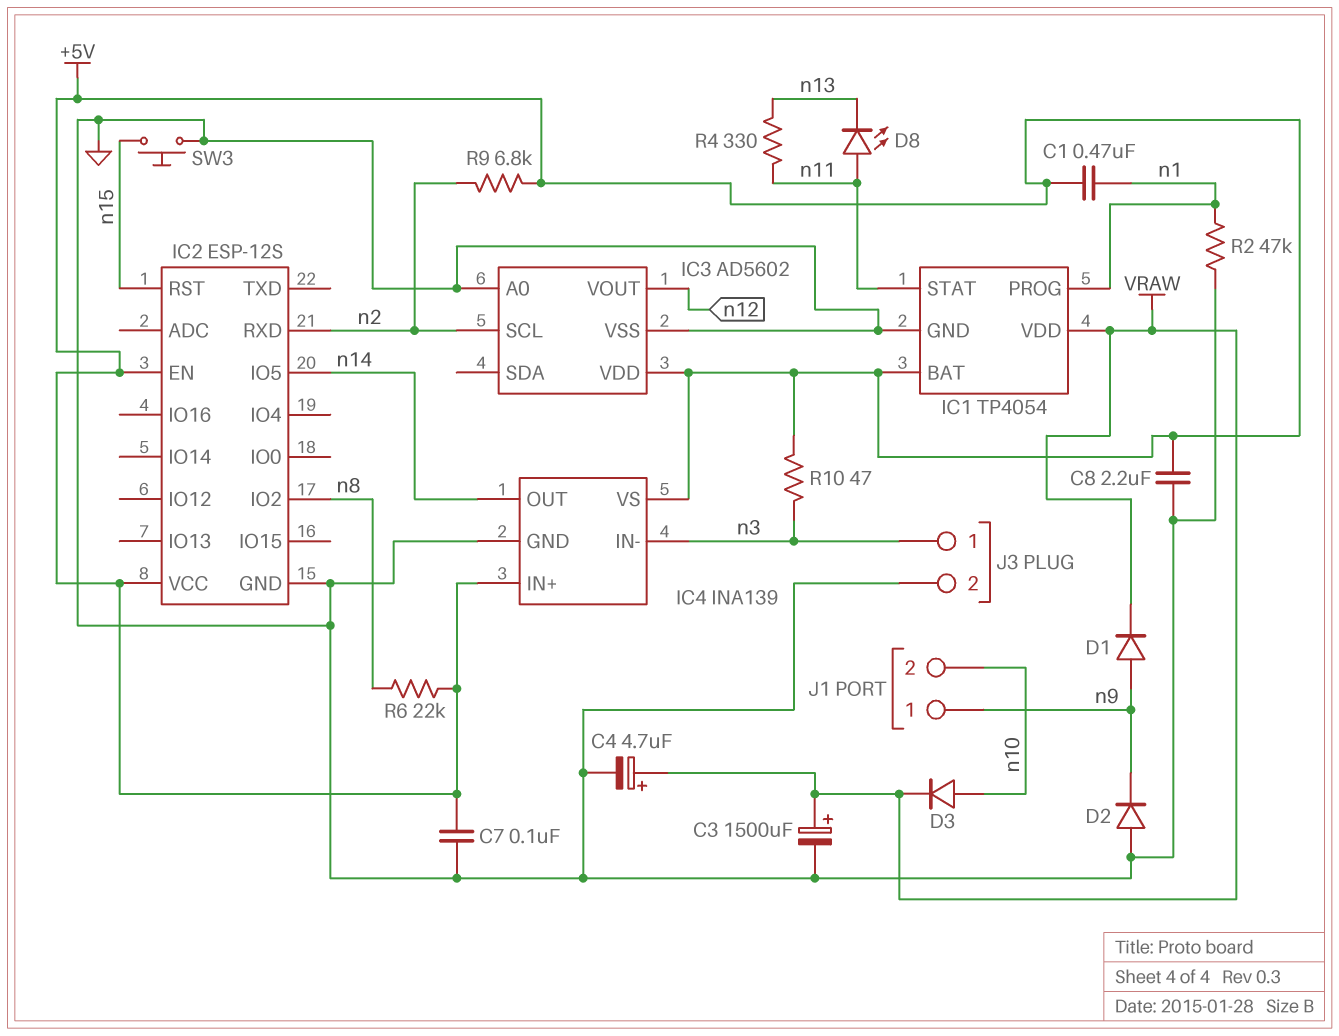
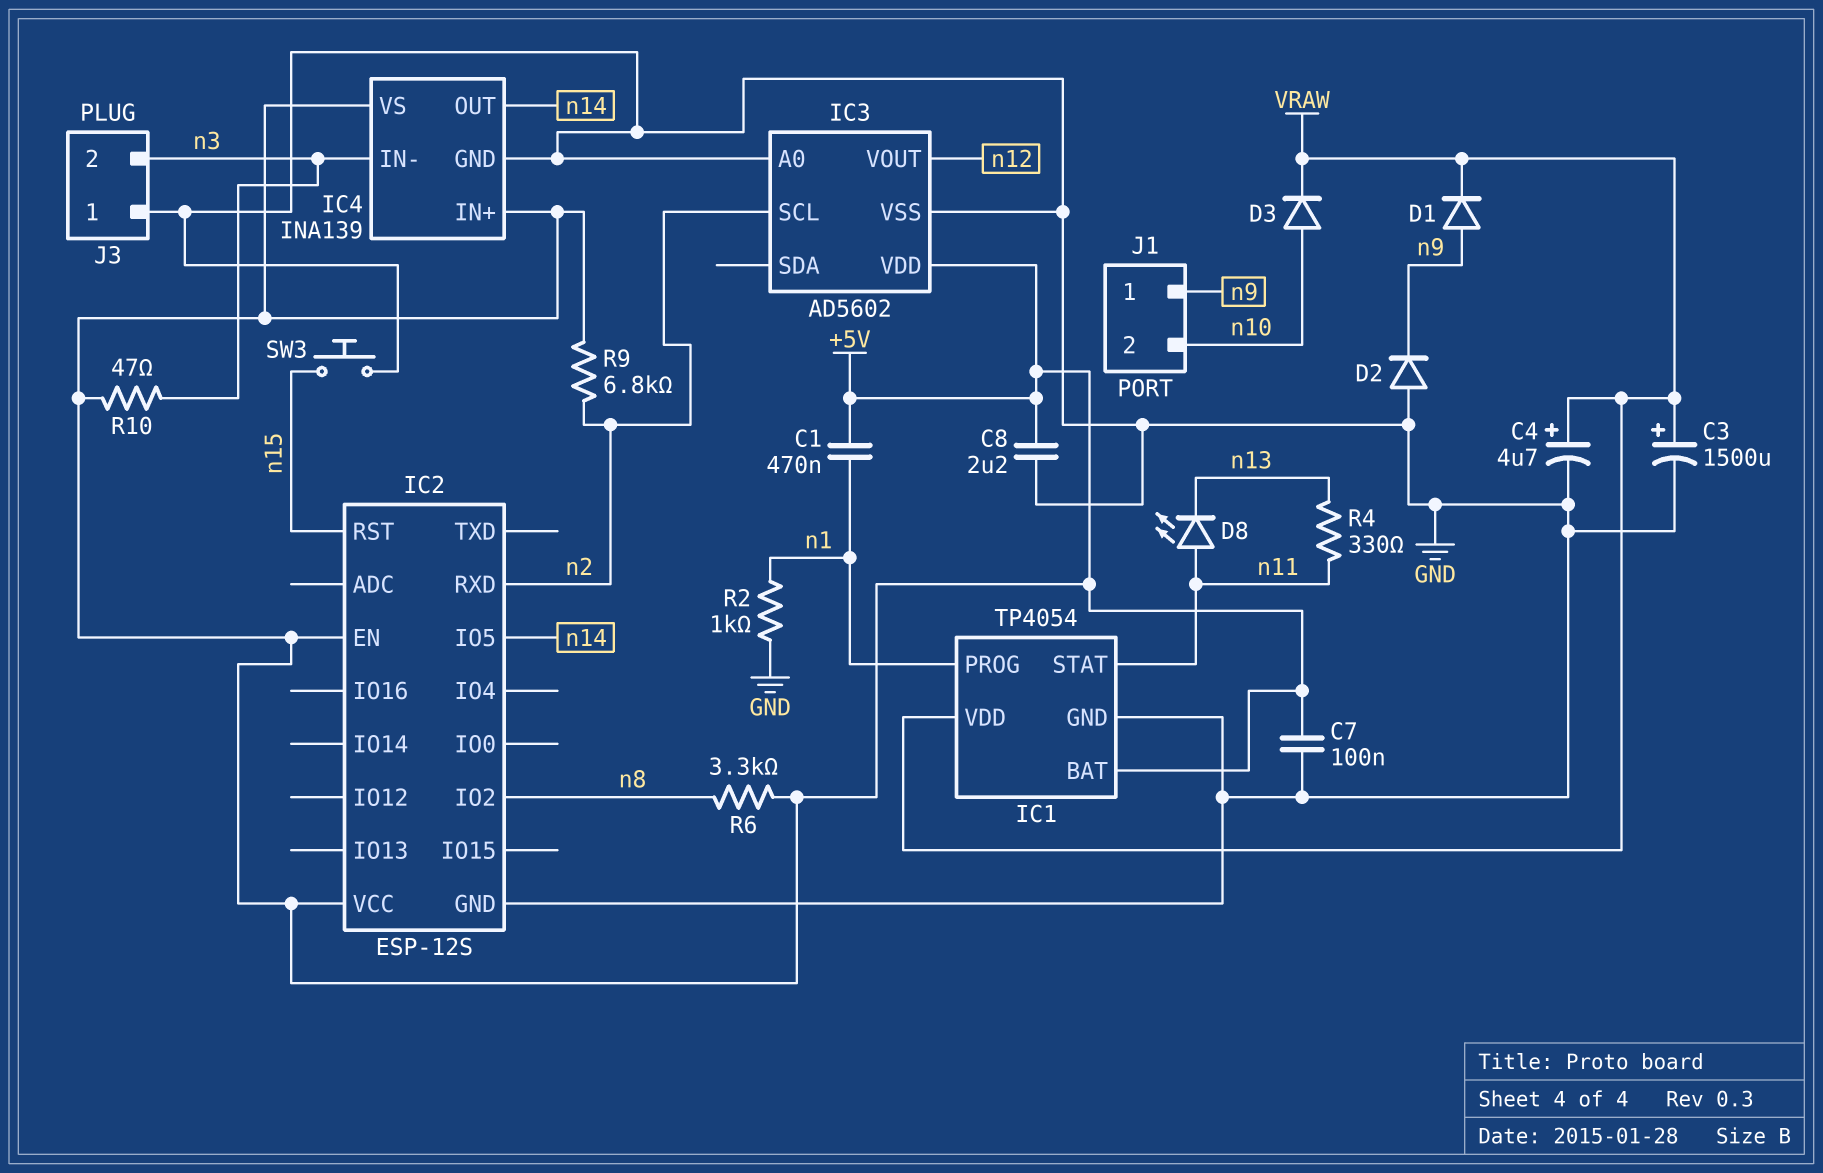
J3 pin 1: n3 -> GND
J3 pin 2: GND -> n3
R2: 47k (GND, n1) -> 1k (GND, n1)
R6: 22k (+5V, n8) -> 3.3k (+5V, n8)

